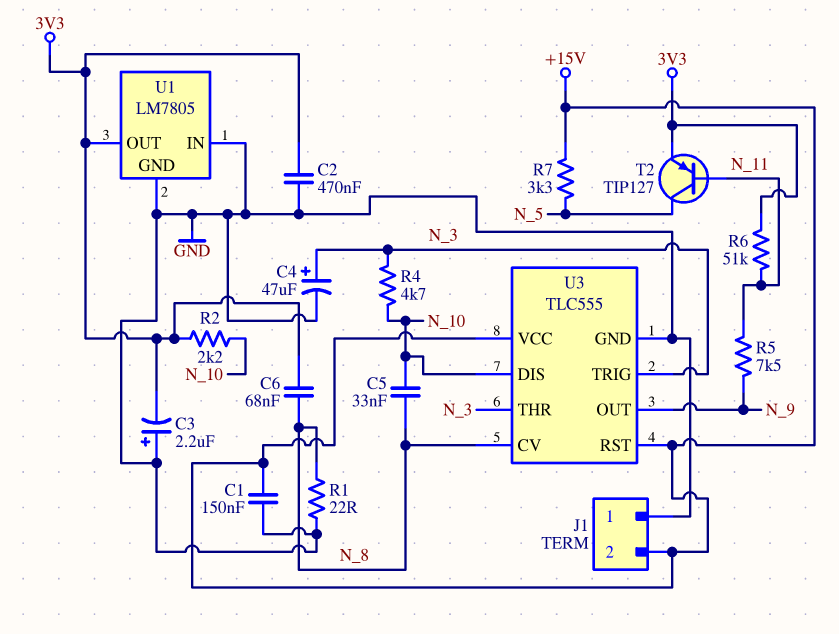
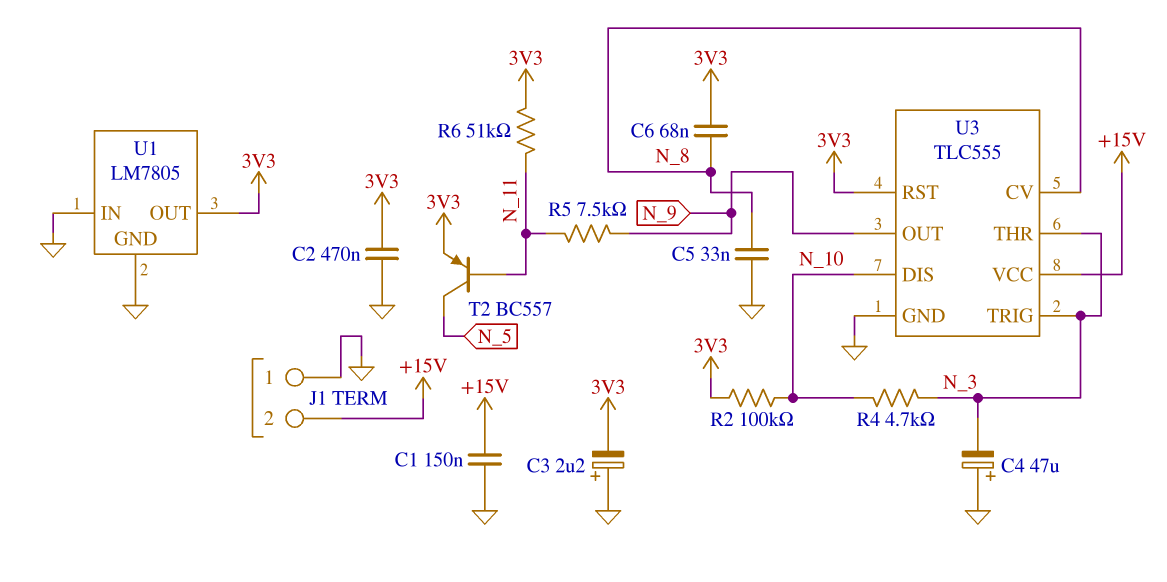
C4: 47uF (plus N_3, minus GND) -> 47uF (plus GND, minus N_3)
C5: 33nF (N_8, N_10) -> 33nF (GND, N_8)
R1: 22 (GND, N_8) -> none
R2: 2.2k (3V3, N_10) -> 100k (3V3, N_10)
R7: 3.3k (+15V, N_5) -> none
T2: PNP TIP127 (B N_11, C N_5, E 3V3) -> PNP BC557 (B N_11, C N_5, E 3V3)
U3 pin RST: +15V -> 3V3

